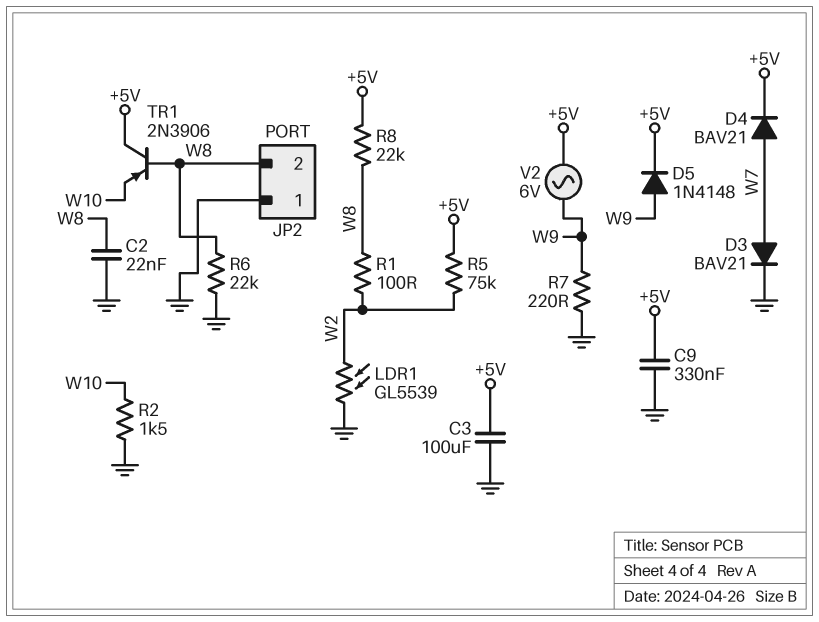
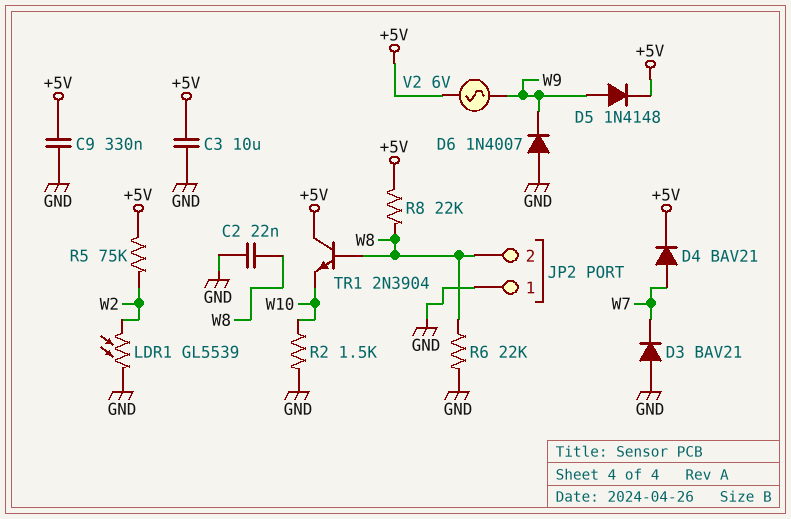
C3: 100uF (+5V, GND) -> 10uF (+5V, GND)
D3: diode BAV21 (A W7, K GND) -> diode BAV21 (A GND, K W7)
D6: none -> diode 1N4007 (A GND, K W9)
R1: 100 (W2, W8) -> none
R7: 220 (GND, W9) -> none
TR1: PNP 2N3906 (B W8, C +5V, E W10) -> NPN 2N3904 (B W8, C +5V, E W10)

